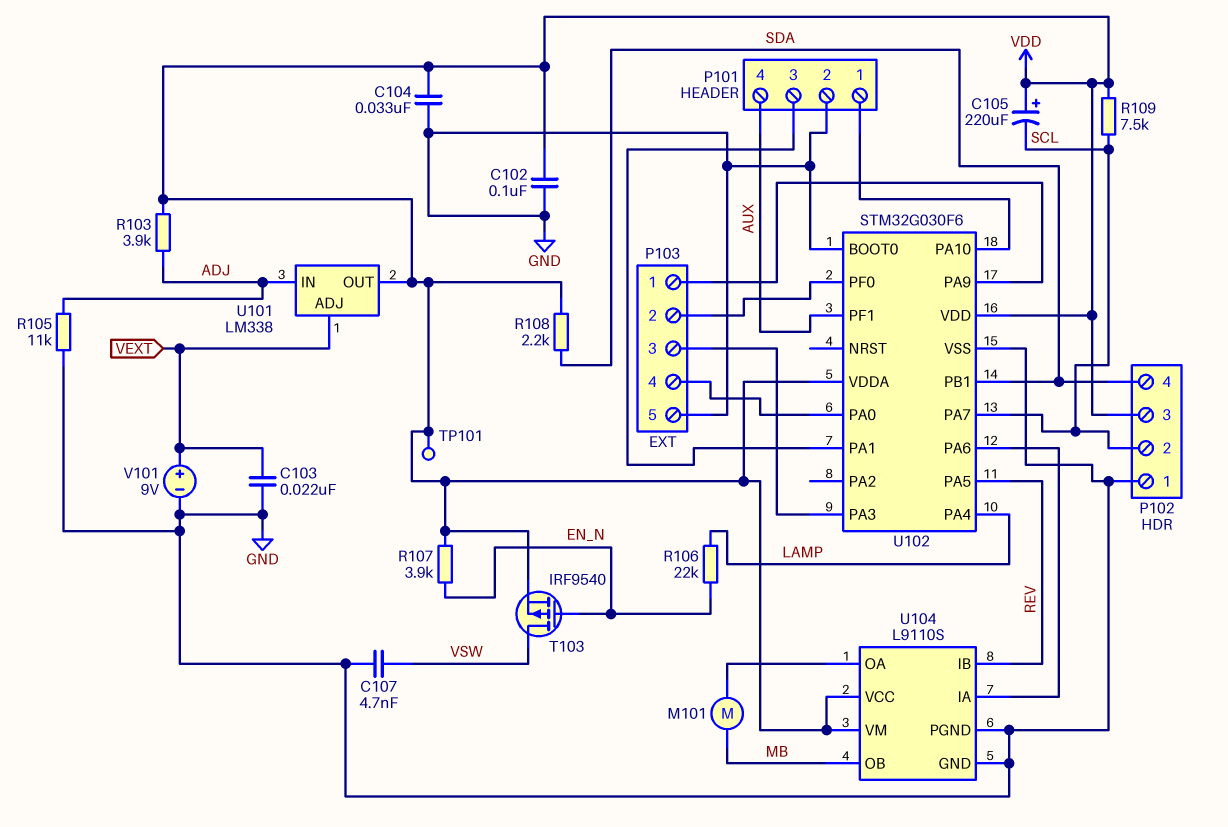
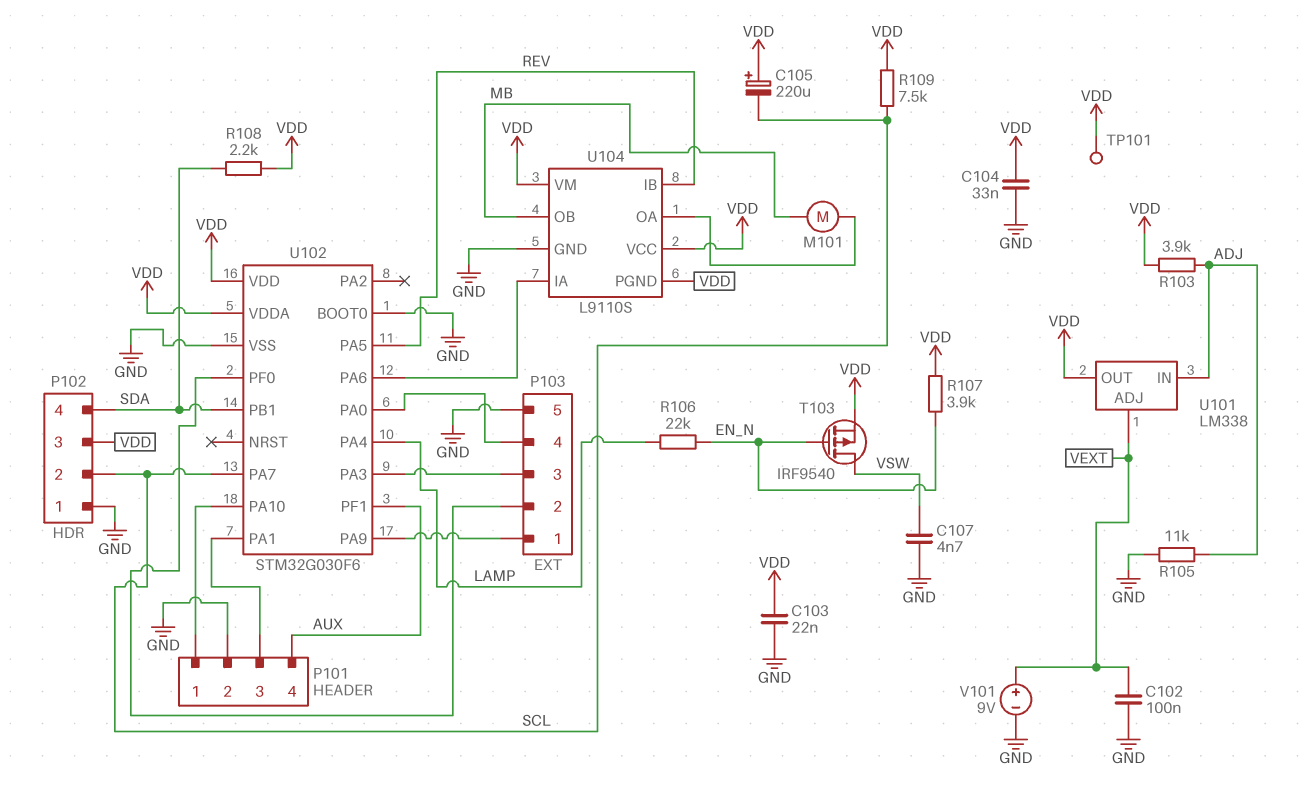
C102: 100nF (GND, VDD) -> 100nF (GND, VEXT)
C103: 22nF (GND, VEXT) -> 22nF (GND, VDD)
U104 pin PGND: GND -> VDD

